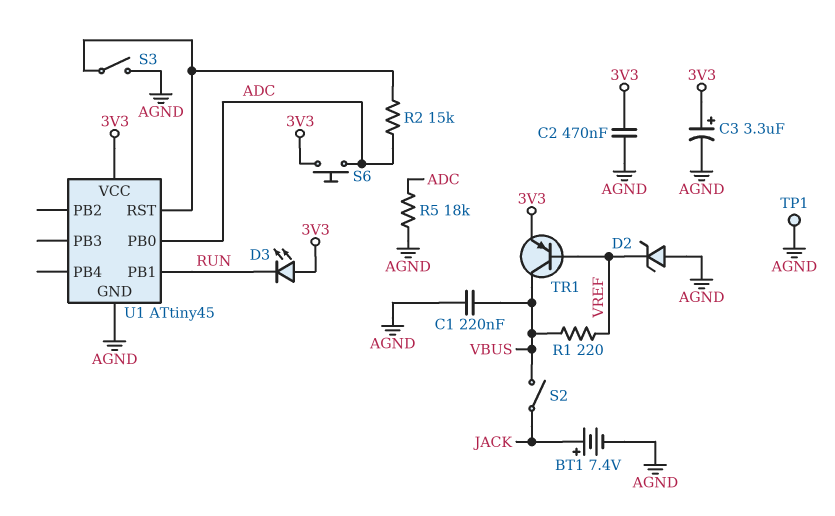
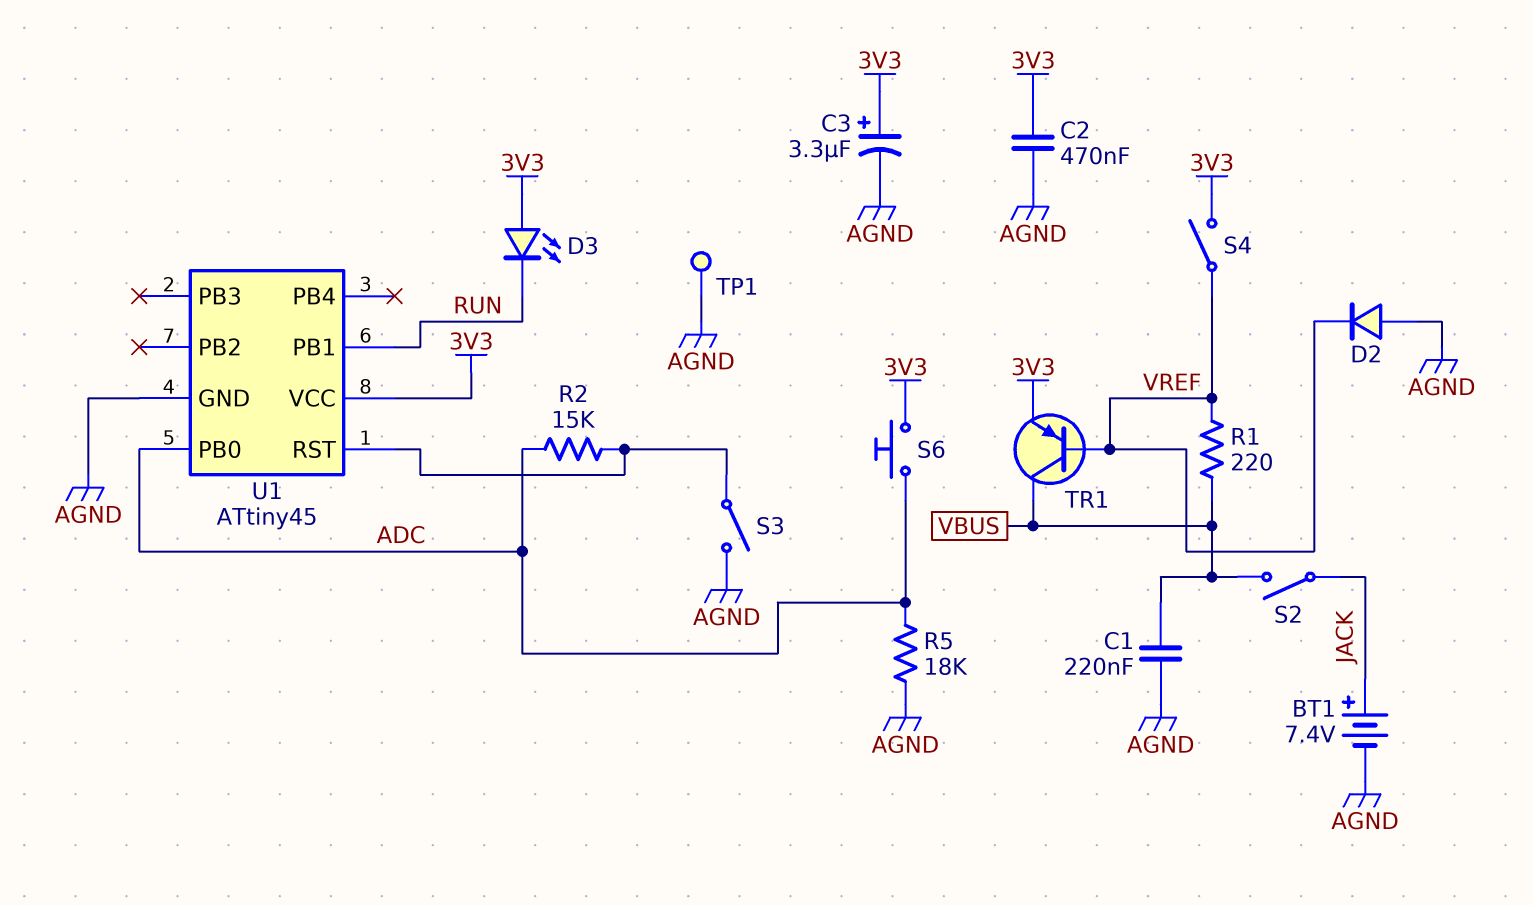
D2: zener (A AGND, K VREF) -> diode (A AGND, K VREF)
S4: none -> switch (3V3, VREF)

